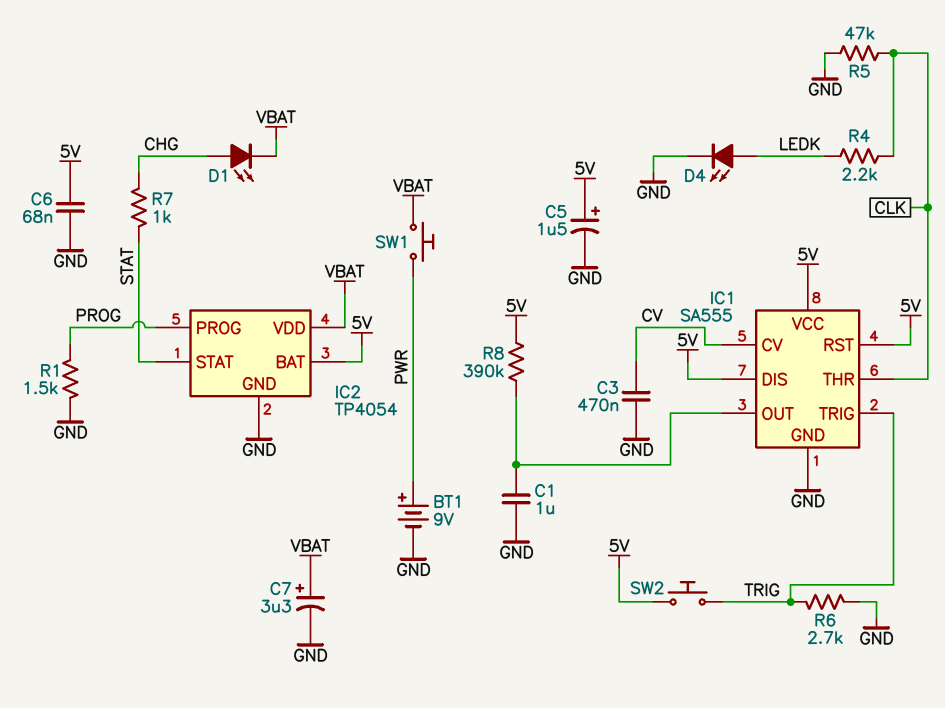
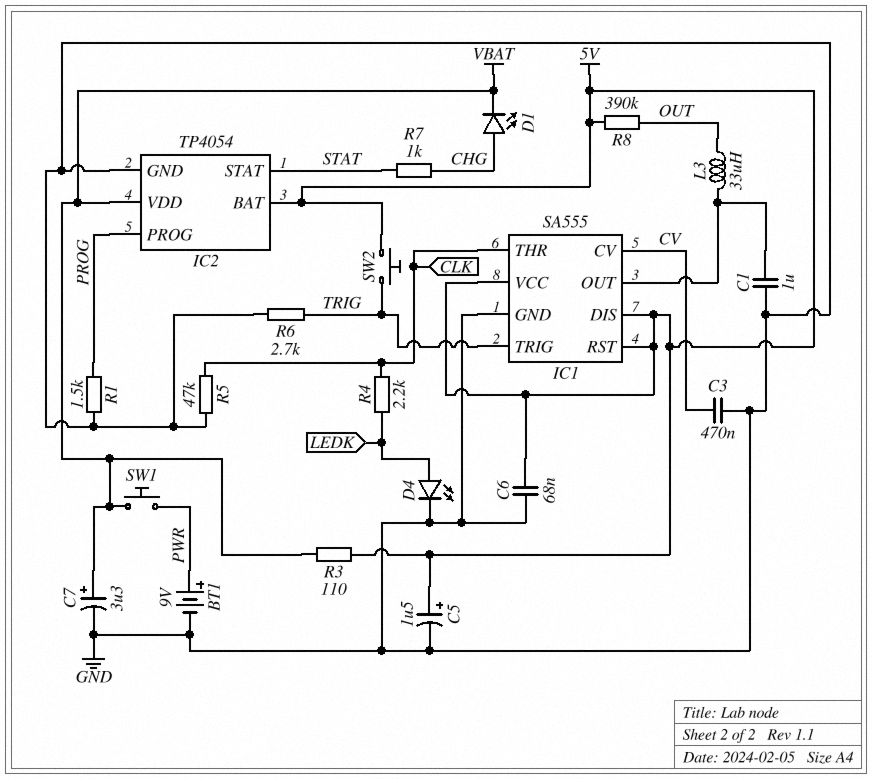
L3: none -> 33uH (IC1/OUT, OUT)
R3: none -> 110 (5V, VBAT)
R8: 390k (5V, IC1/OUT) -> 390k (5V, OUT)

